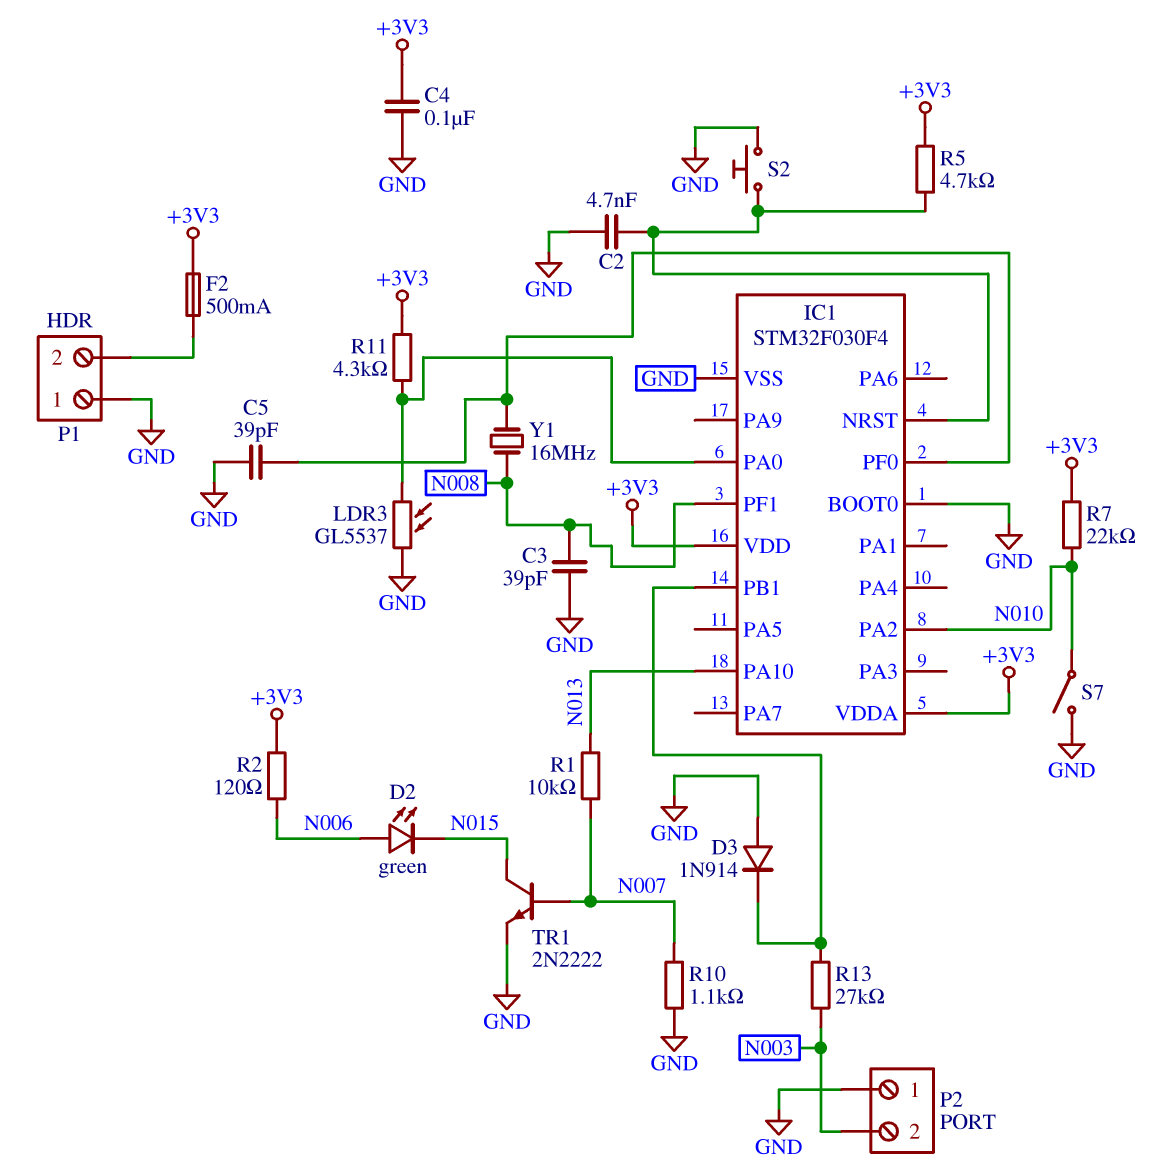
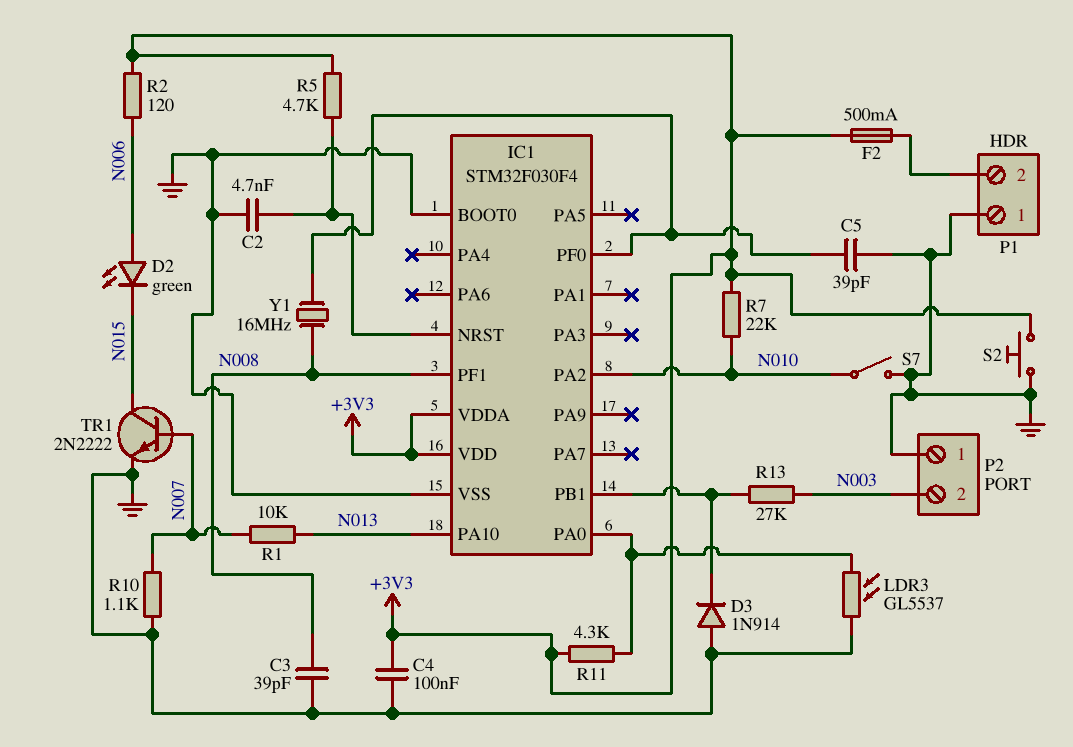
S2: button (GND, IC1/NRST) -> button (+3V3, GND)

